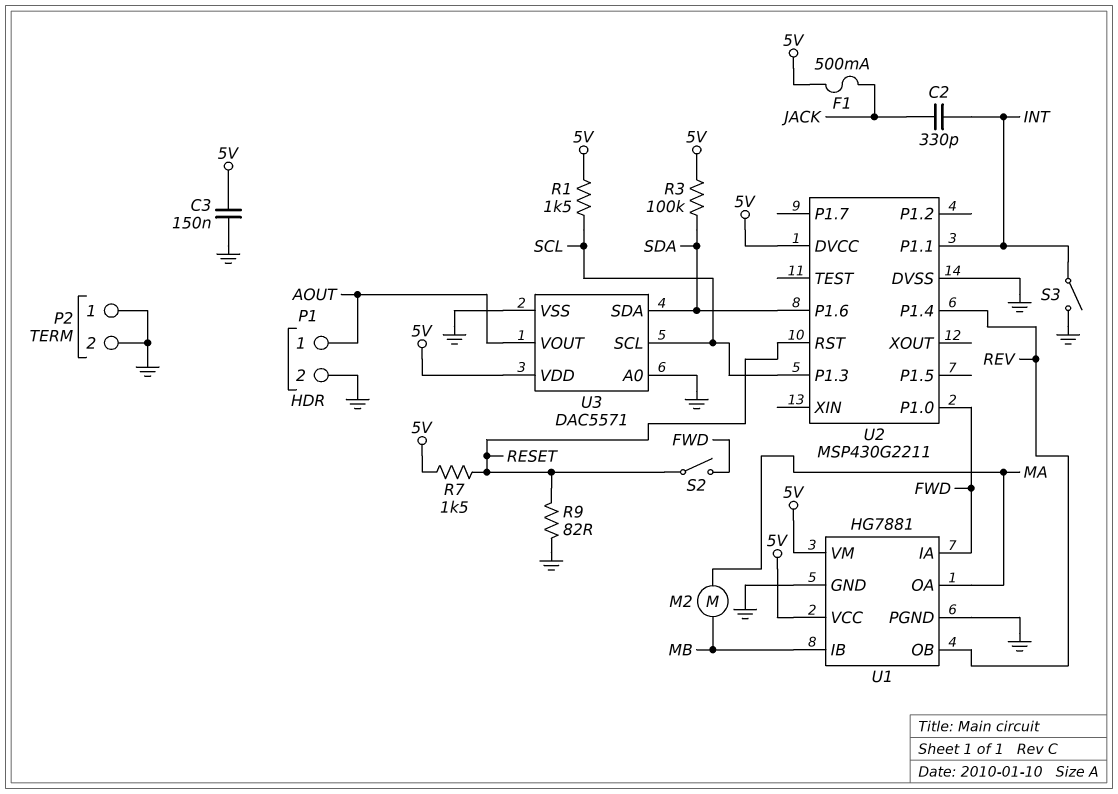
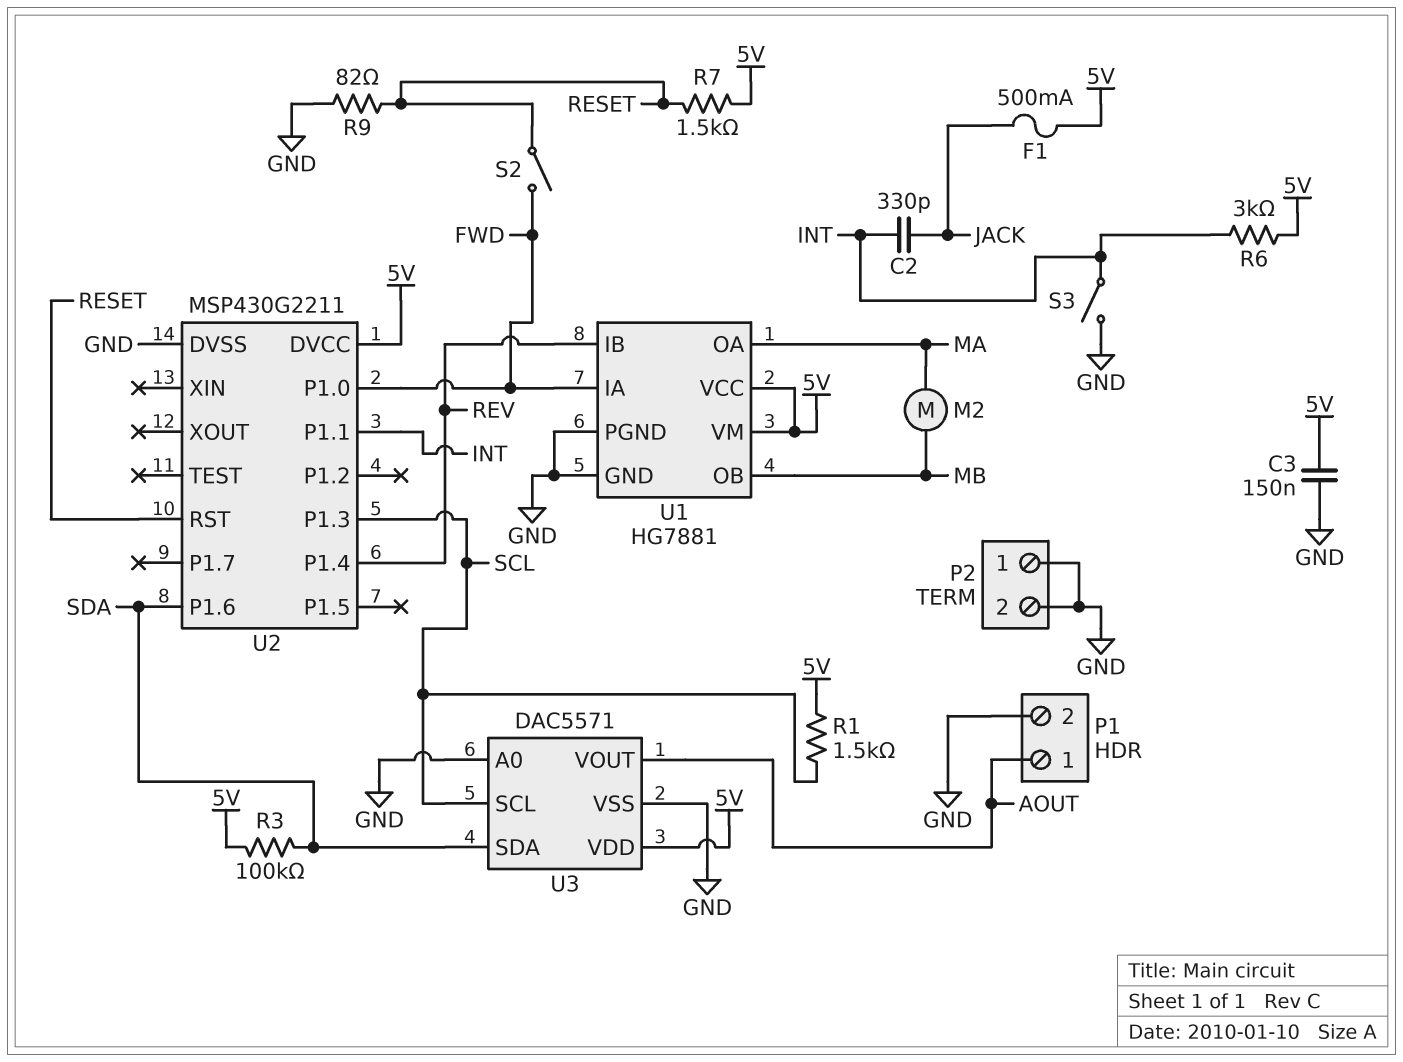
R6: none -> 3k (5V, INT)
U1 pin IB: MB -> REV
U1 pin OB: REV -> MB

